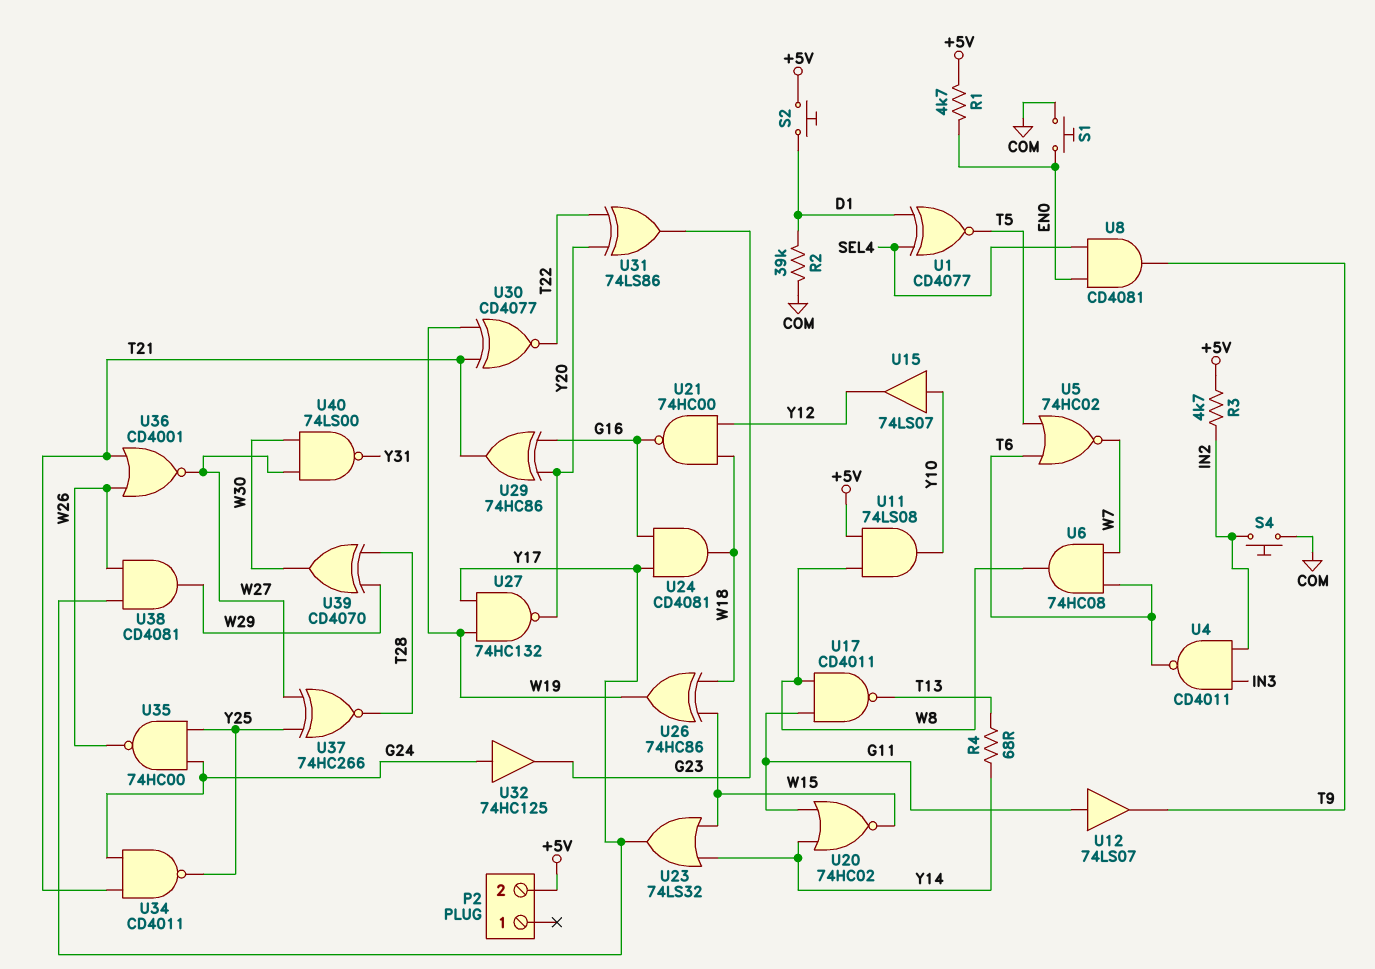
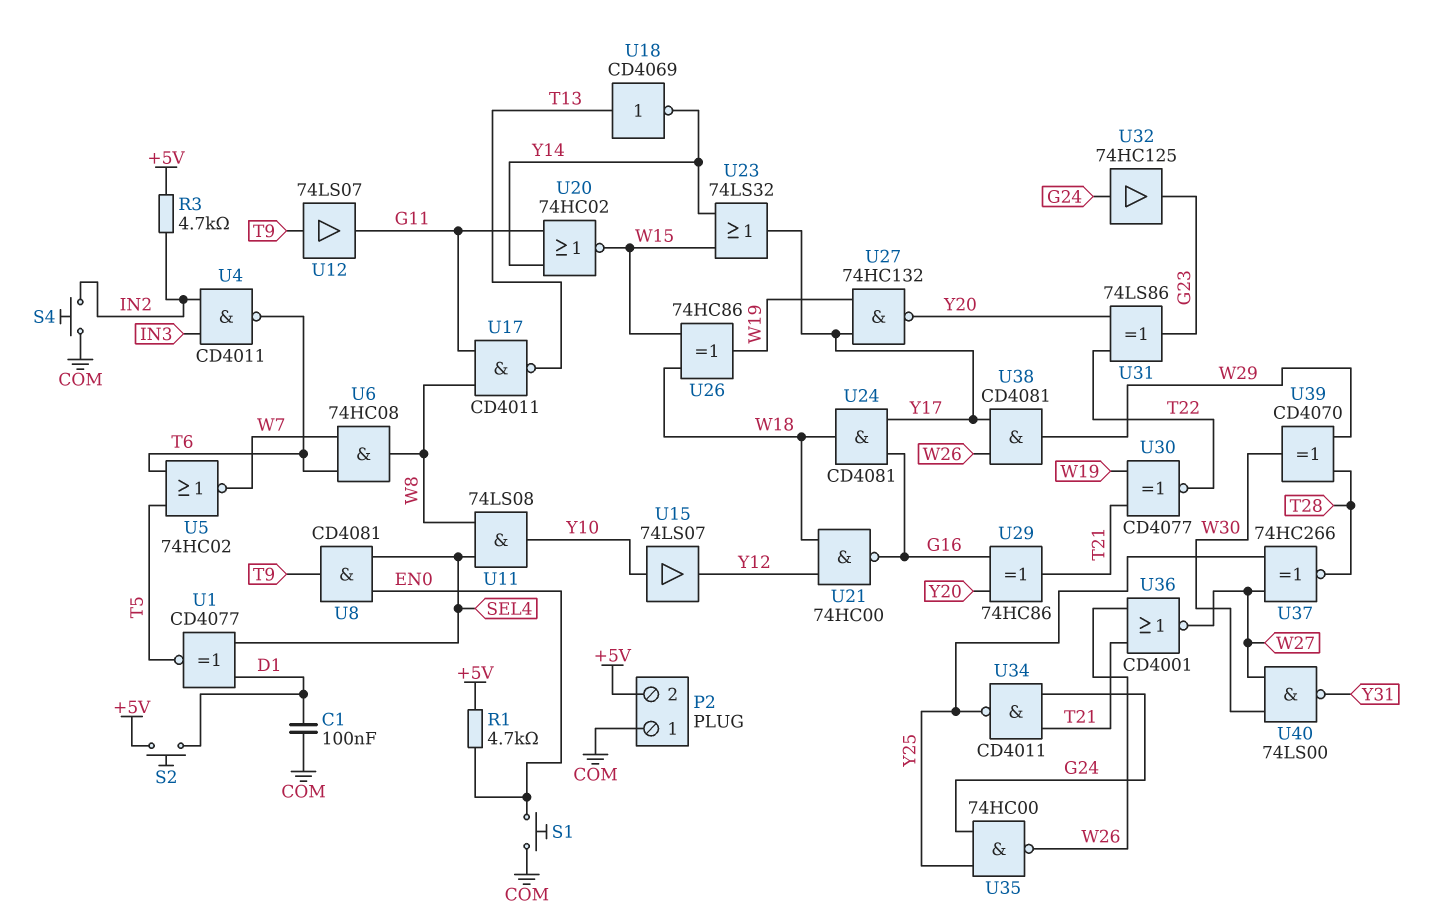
C1: none -> 100nF (COM, D1)
P2 pin 1: none -> COM
R2: 39k (COM, D1) -> none
R4: 68 (T13, Y14) -> none
U11: AND 74LS08 (in +5V, in W8, out Y10) -> AND 74LS08 (in SEL4, in W8, out Y10)
U12: buffer 74LS07 (in G11, out T9) -> buffer 74LS07 (in T9, out G11)
U18: none -> NOT CD4069 (in T13, out Y14)

